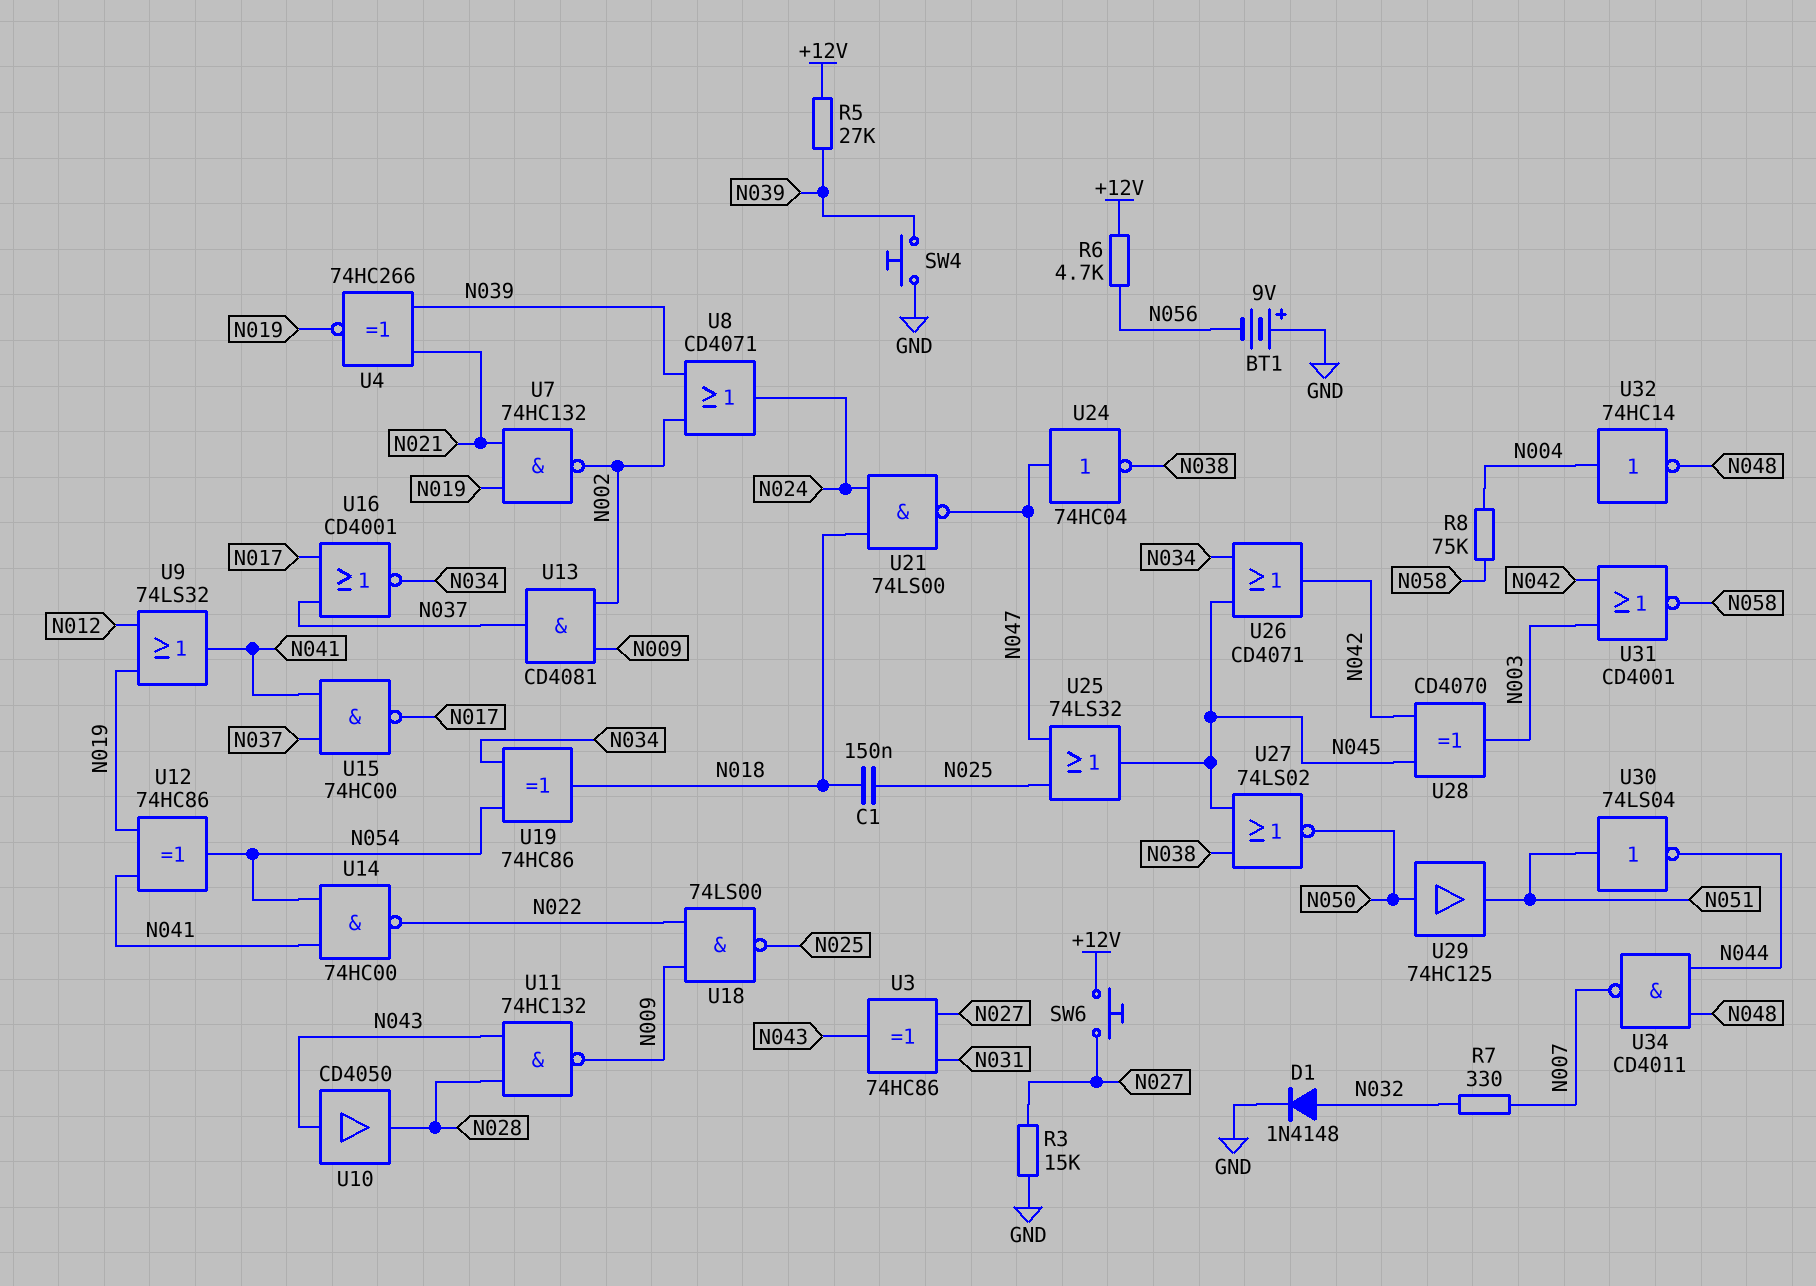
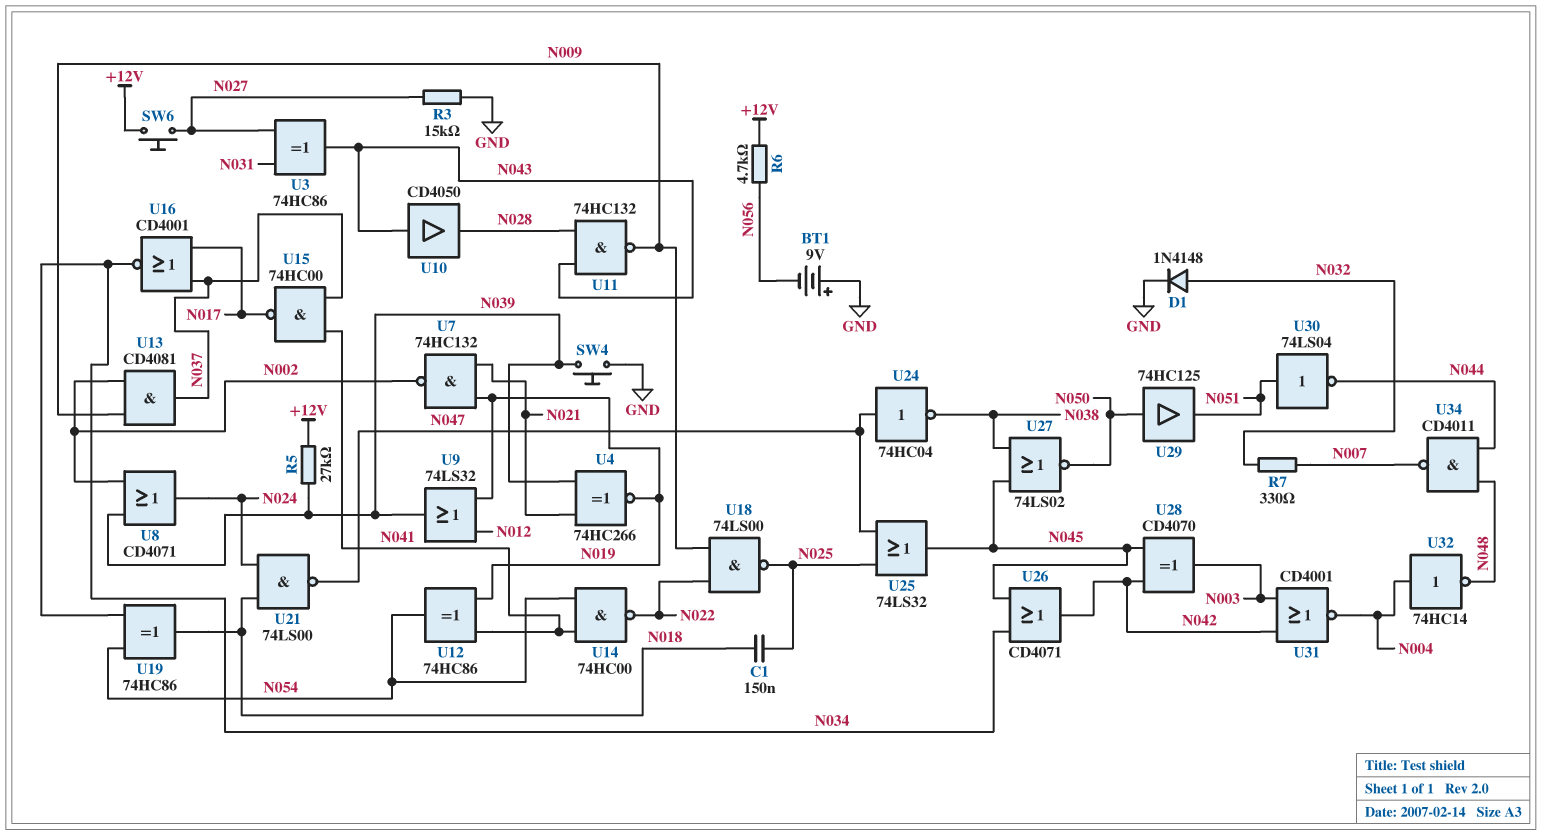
R8: 75k (N004, N058) -> none
U9: OR 74LS32 (in N012, in N019, out N041) -> OR 74LS32 (in N012, in N019, out N039)
U31: NOR CD4001 (in N003, in N042, out N058) -> NOR CD4001 (in N003, in N042, out N004)

